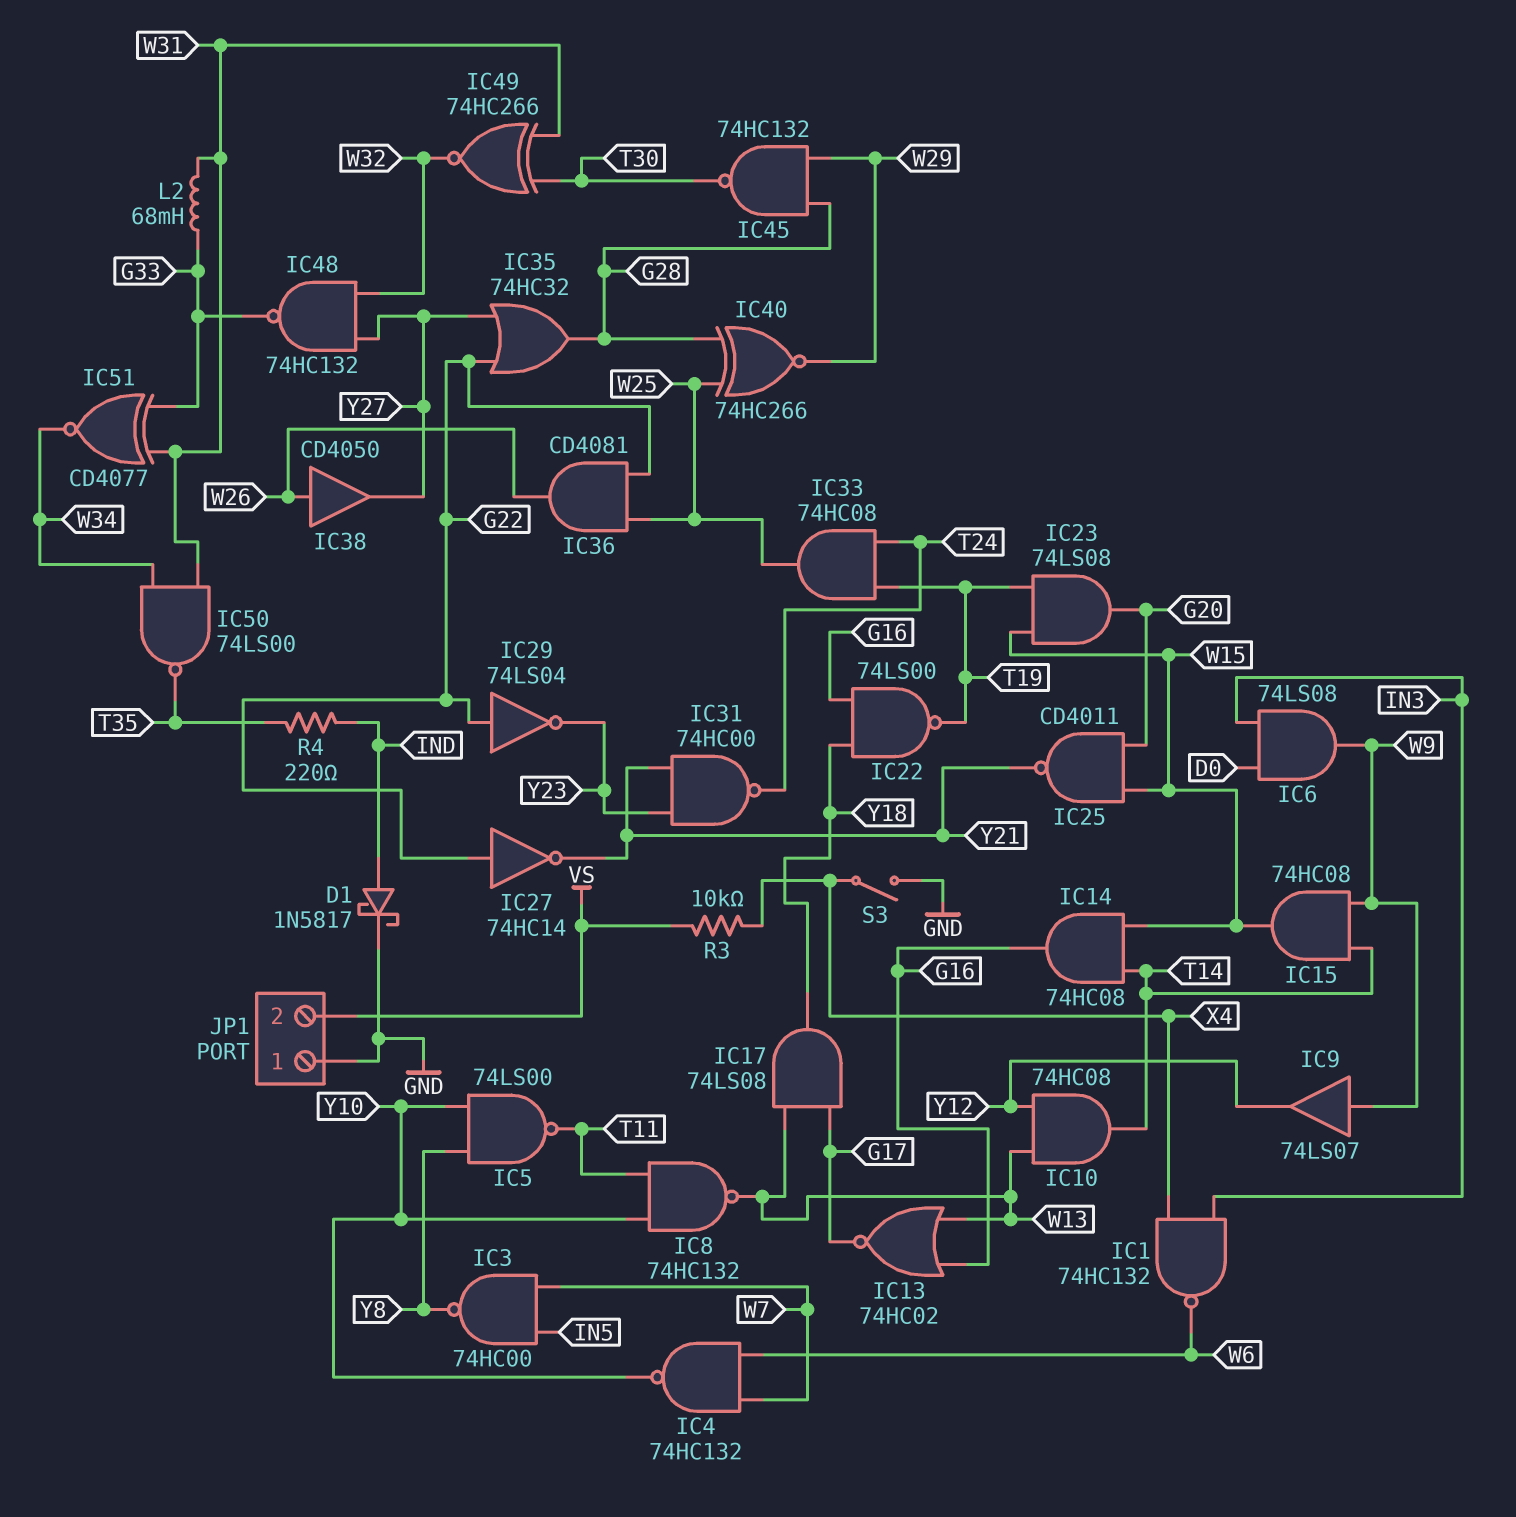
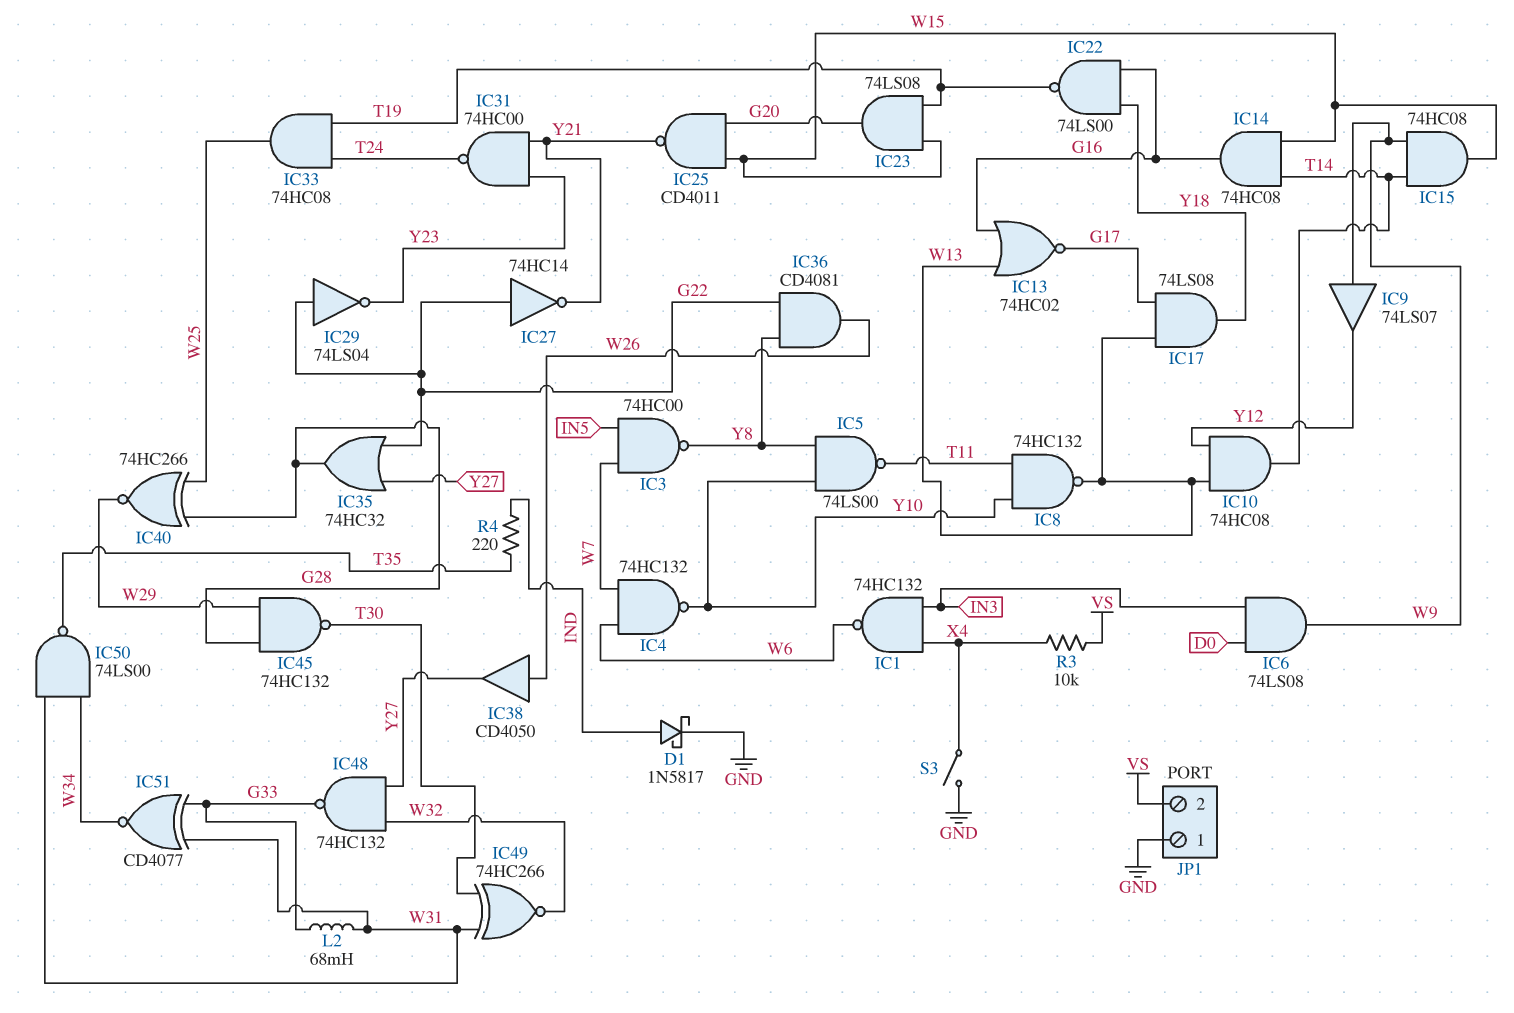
IC36: AND CD4081 (in G22, in W25, out W26) -> AND CD4081 (in G22, in Y8, out W26)

